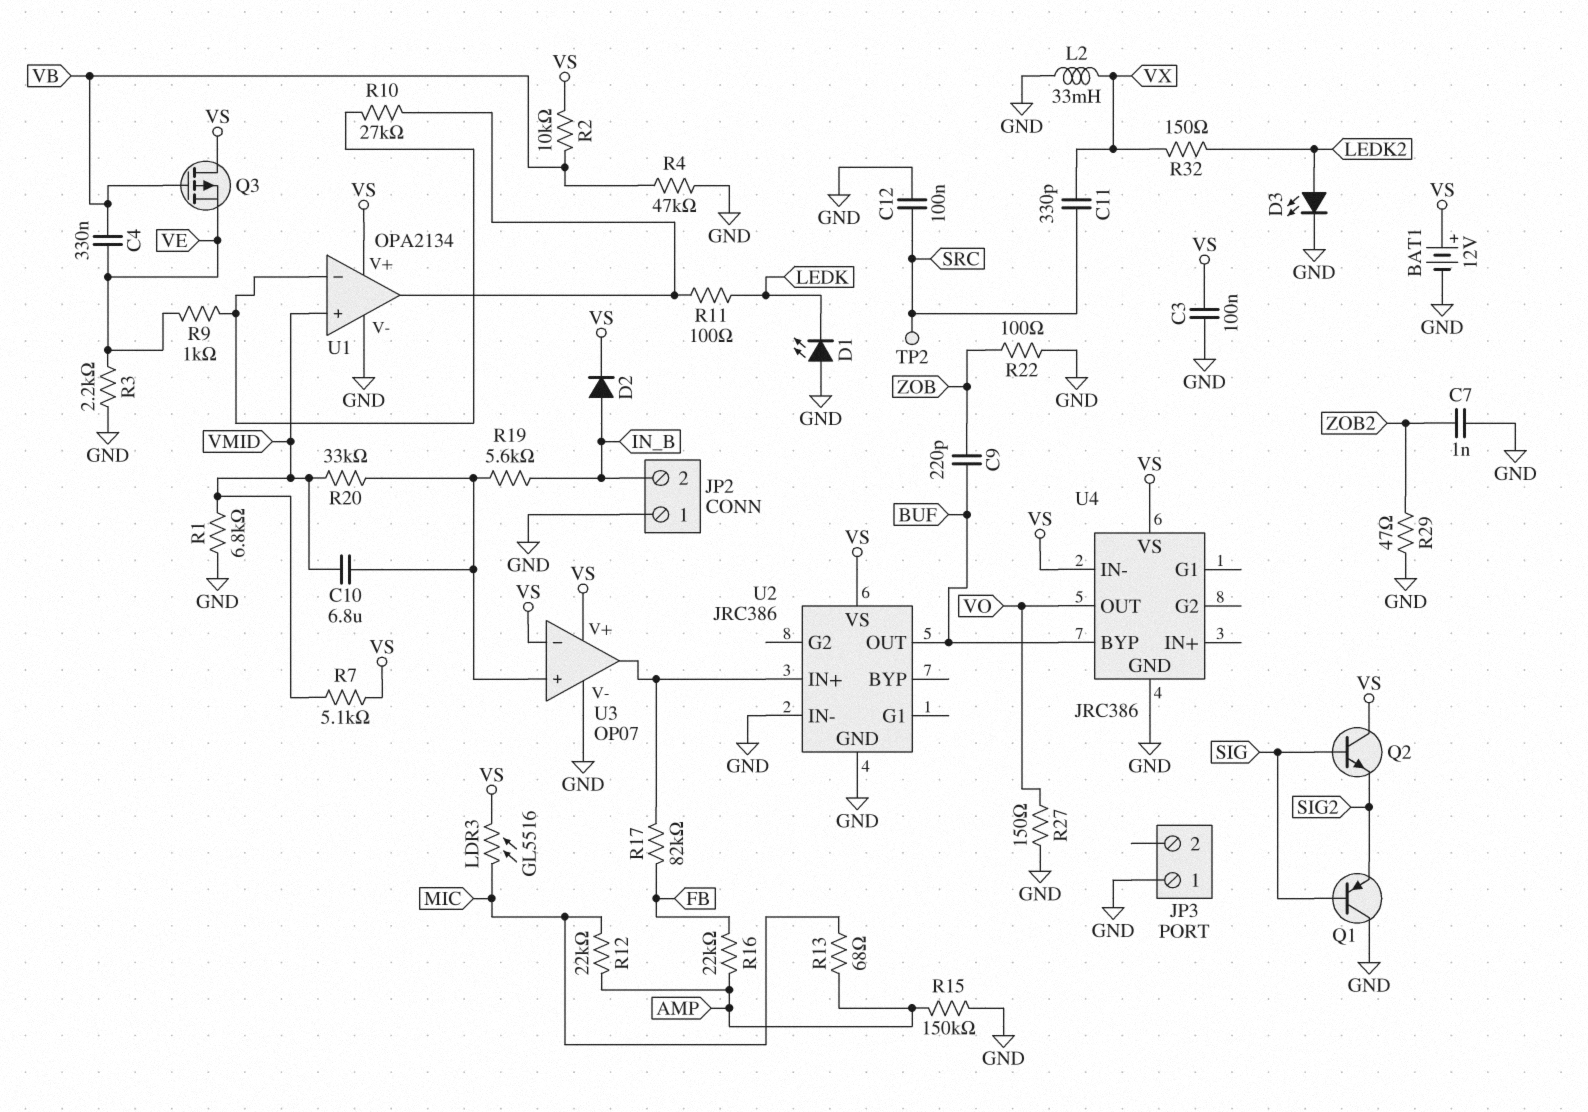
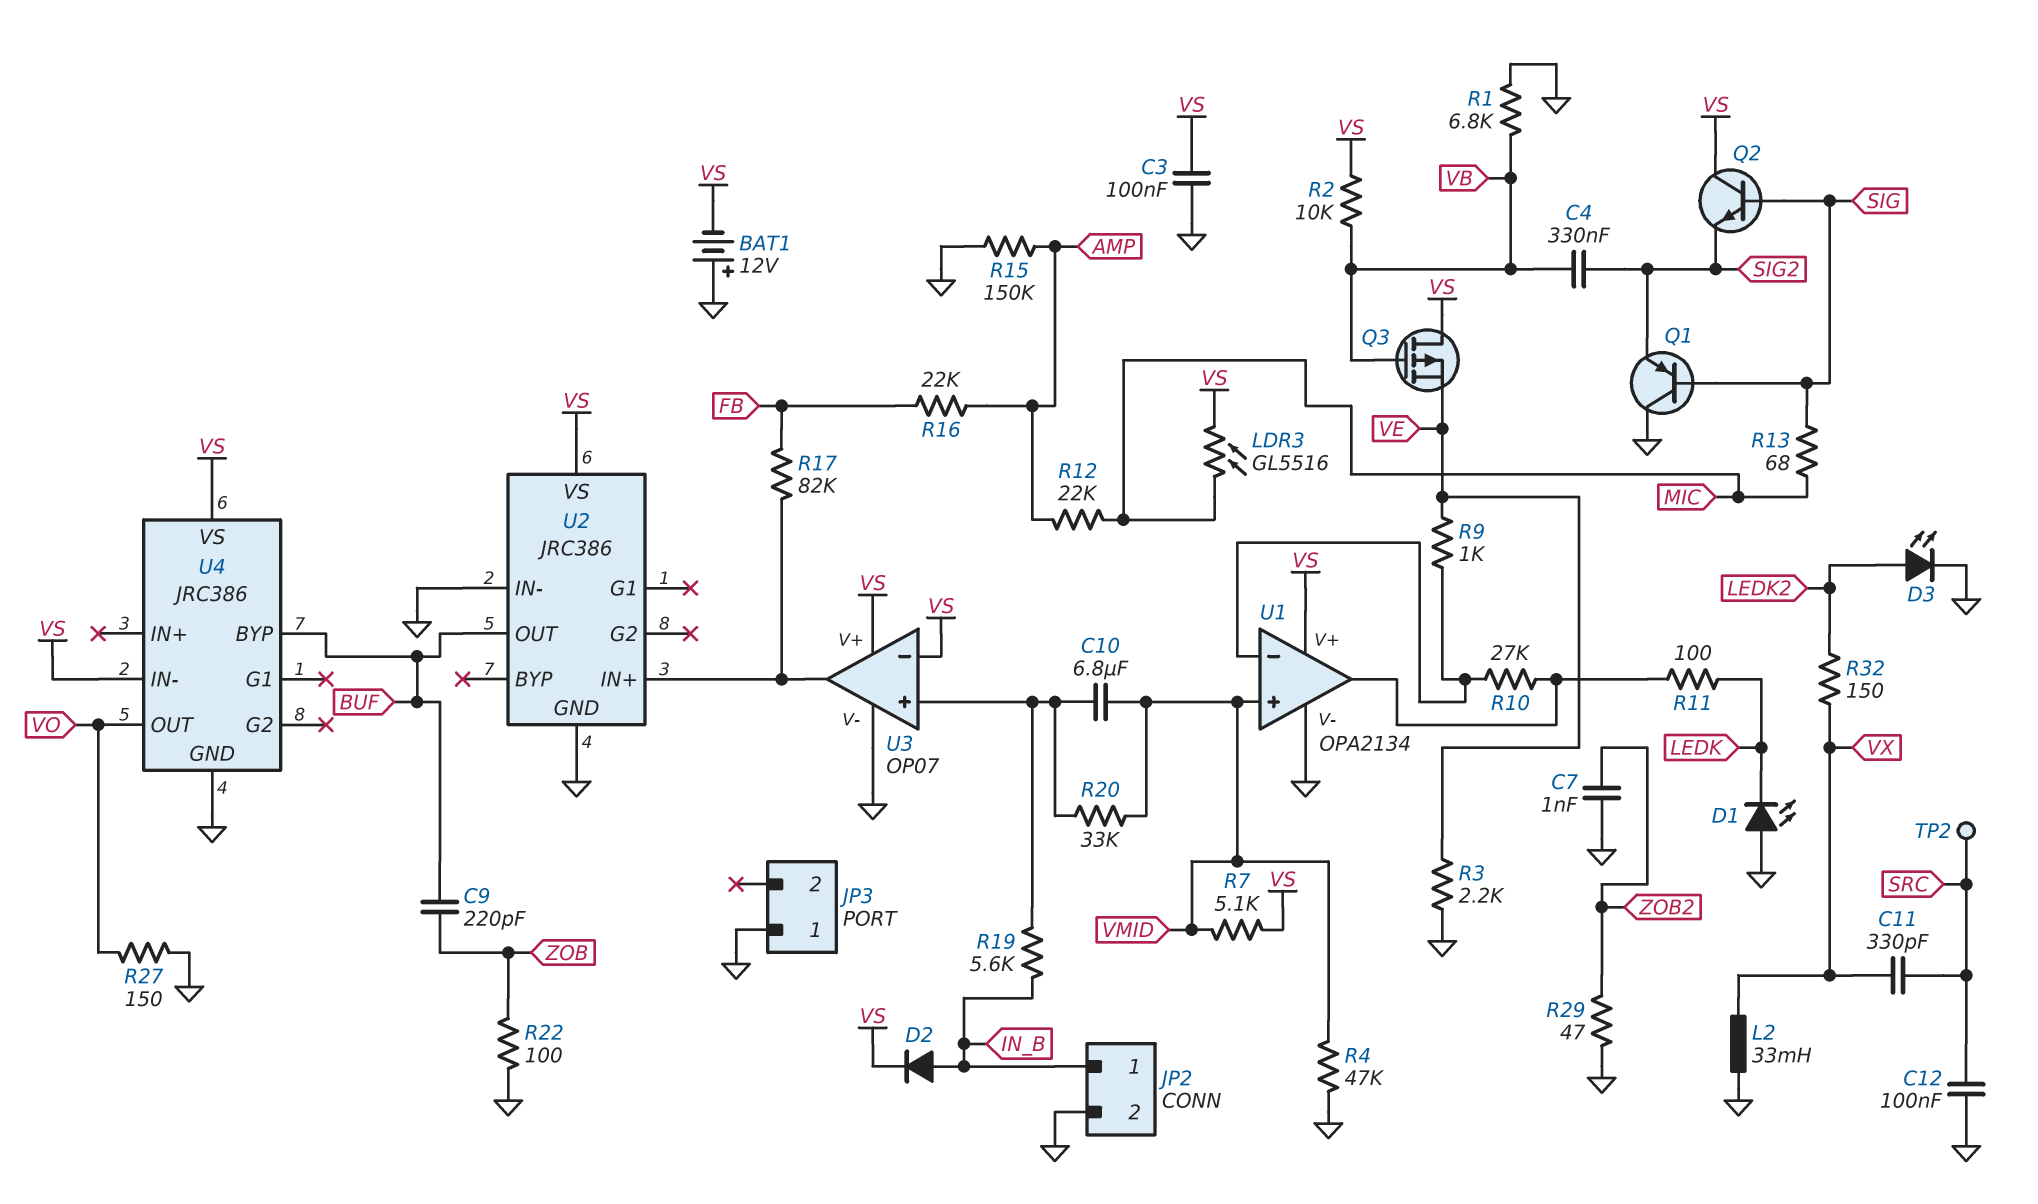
BAT1: 12V (plus VS, minus GND) -> 12V (plus GND, minus VS)
C4: 330nF (VB, VE) -> 330nF (SIG2, VB)
JP2 pin 1: GND -> IN_B
JP2 pin 2: IN_B -> GND
R1: 6.8k (GND, VMID) -> 6.8k (GND, VB)
R4: 47k (GND, VB) -> 47k (GND, VMID)
R13: 68 (AMP, MIC) -> 68 (MIC, SIG)

